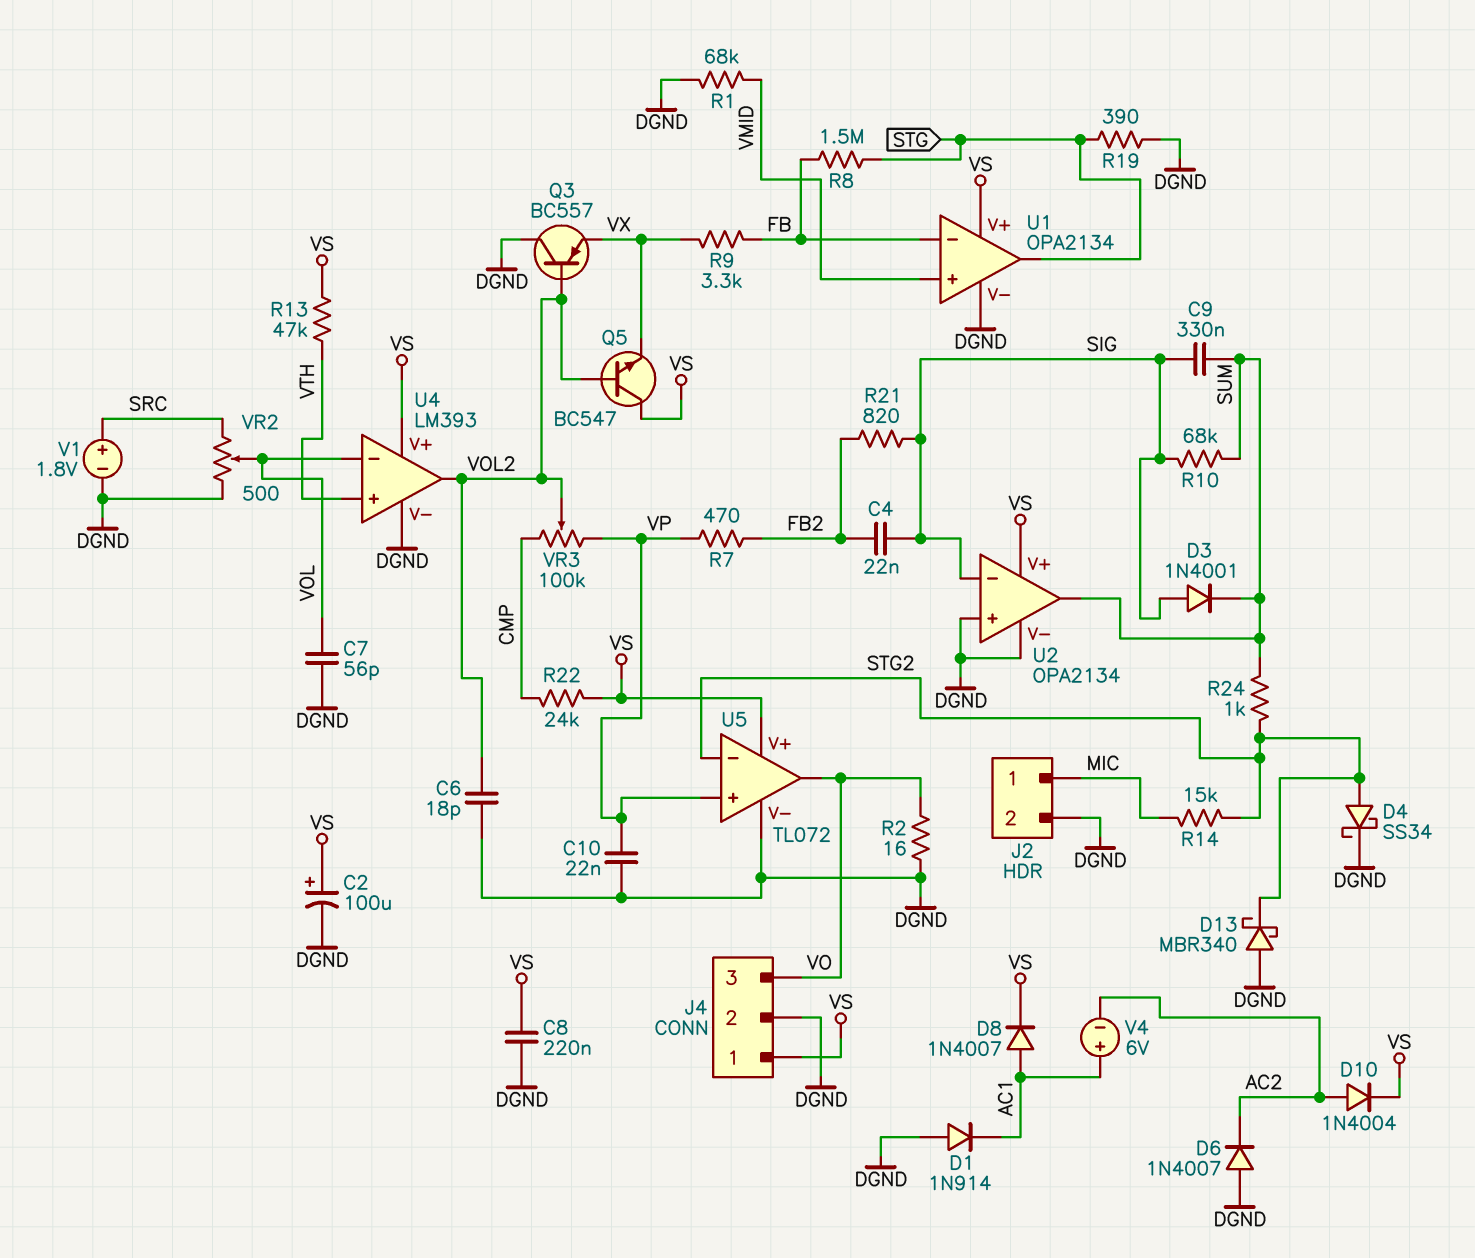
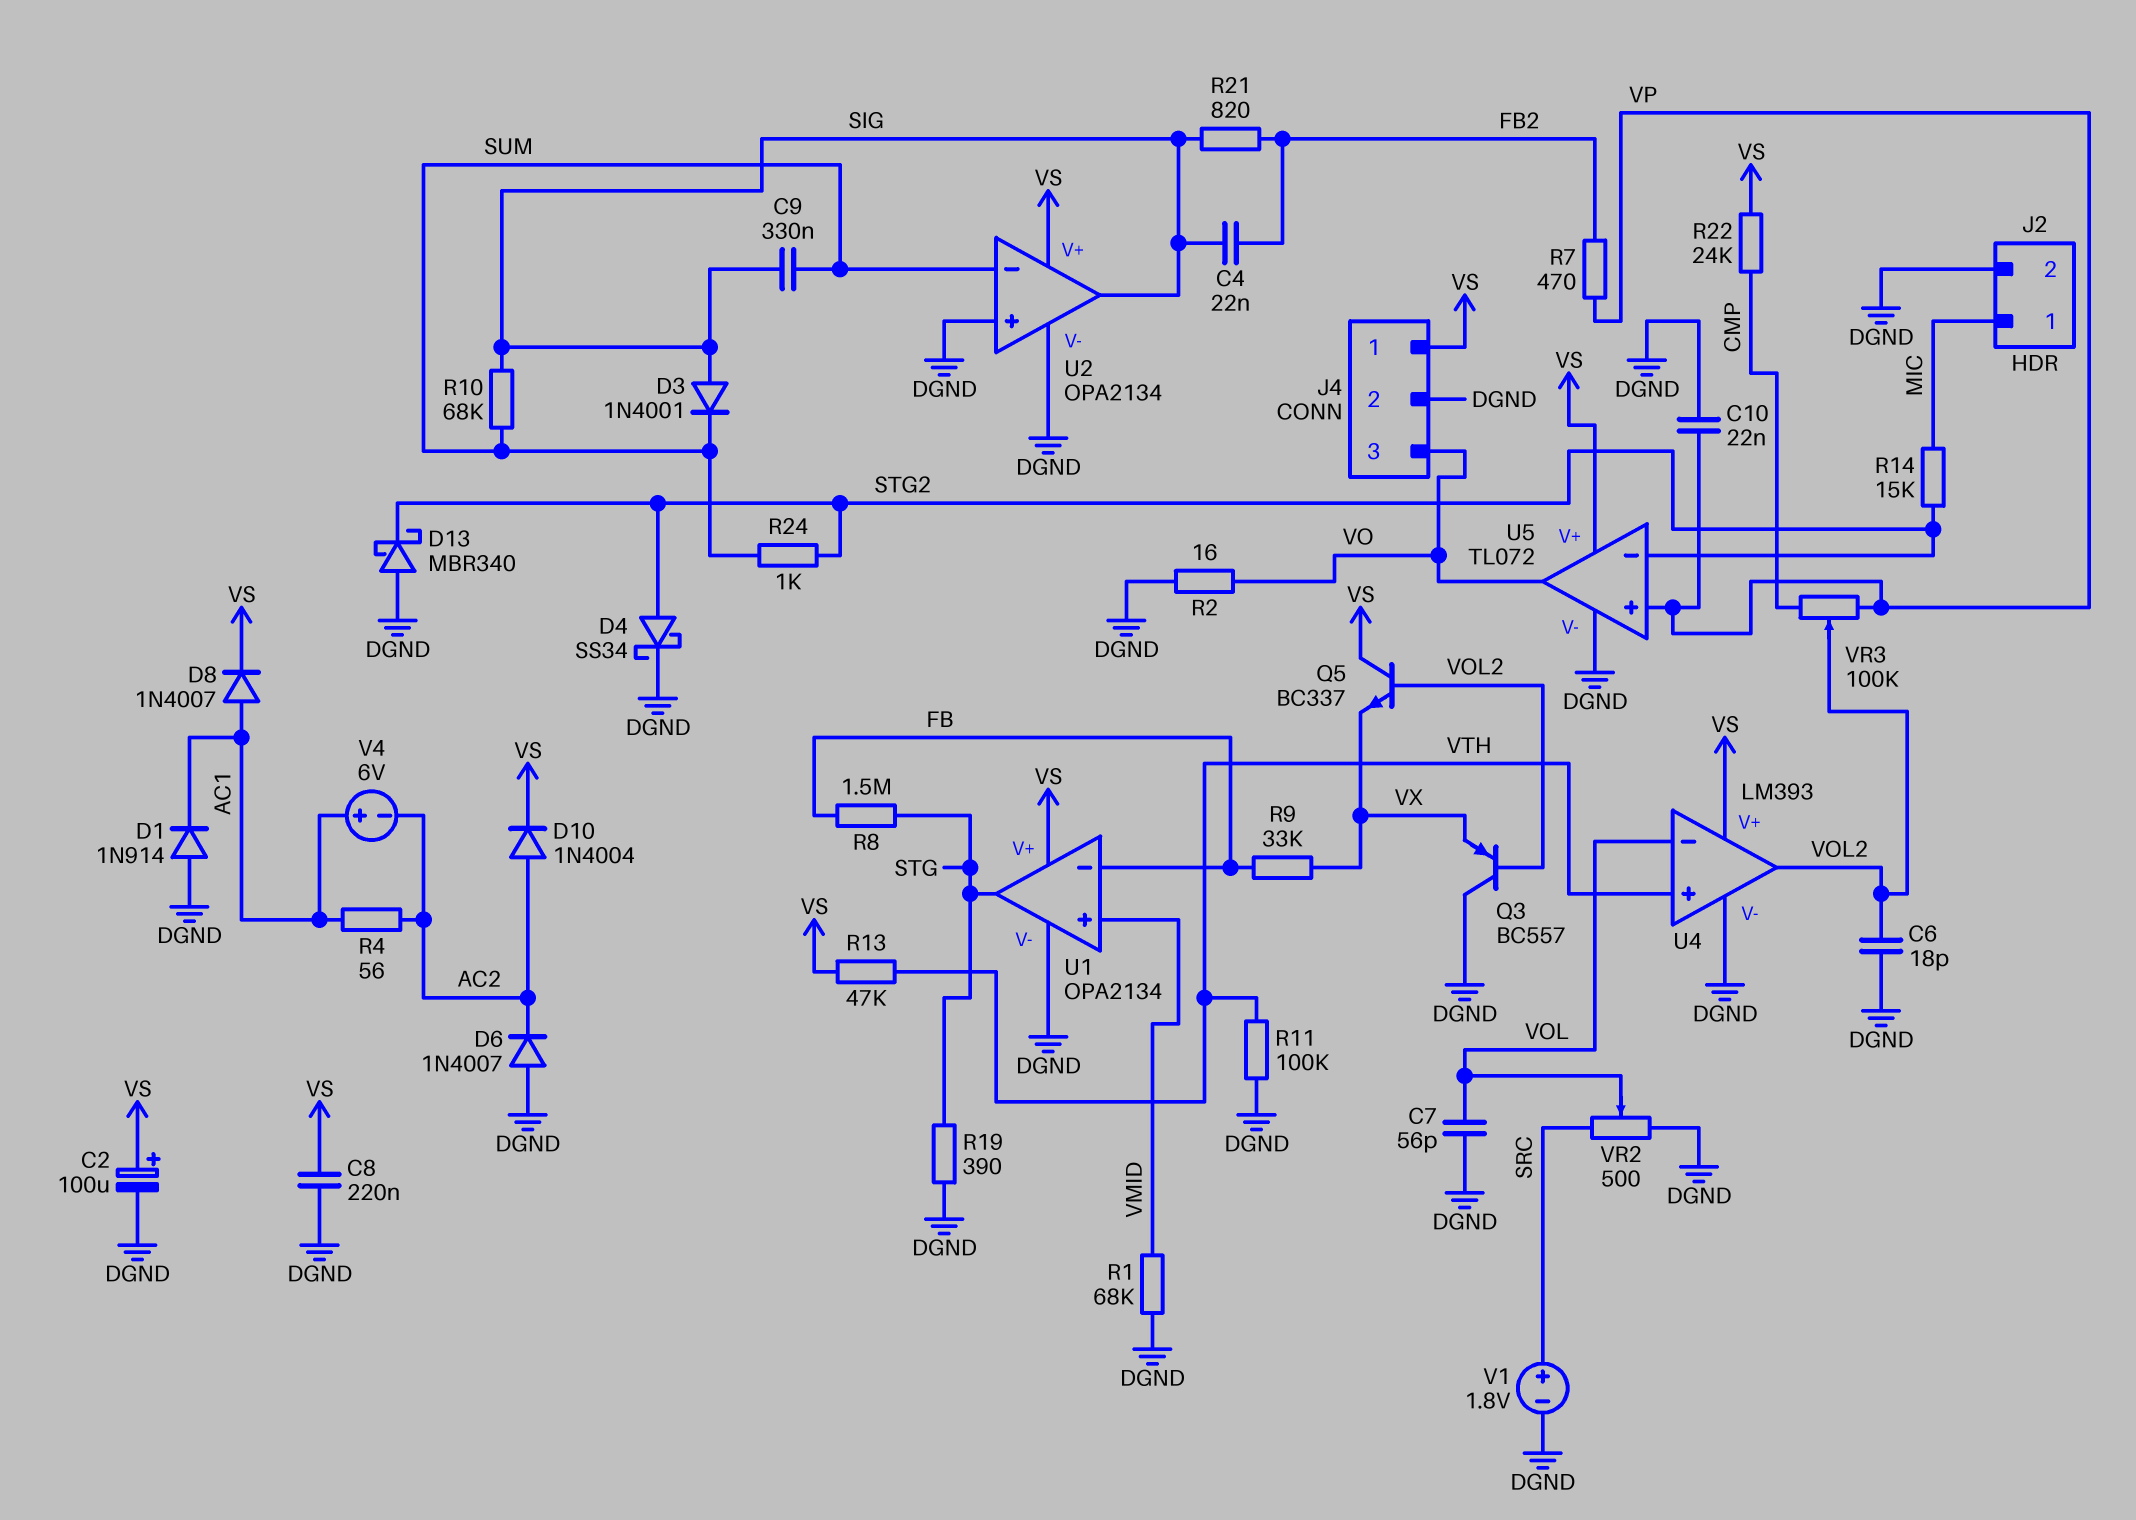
Q5: NPN BC547 (B VOL2, C VS, E VX) -> NPN BC337 (B VOL2, C VS, E VX)
R4: none -> 56 (AC1, AC2)
R9: 3.3k (FB, VX) -> 33k (FB, VX)
R11: none -> 100k (DGND, VTH)
U2 pin in-: SIG -> SUM
U2 pin out: SUM -> SIG

